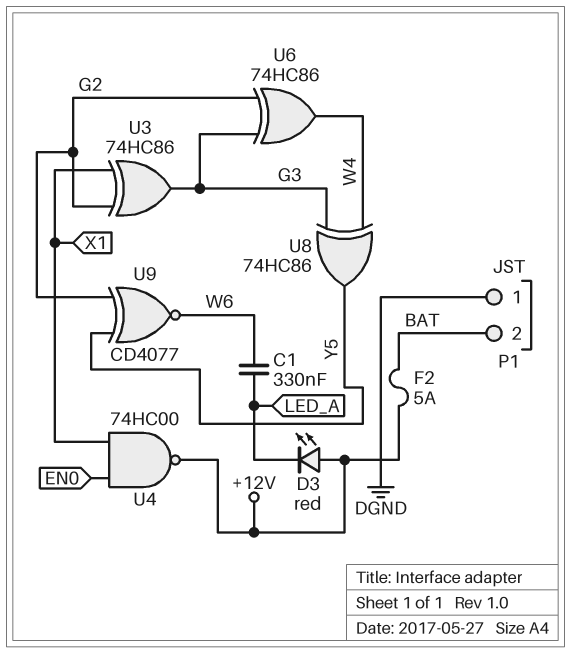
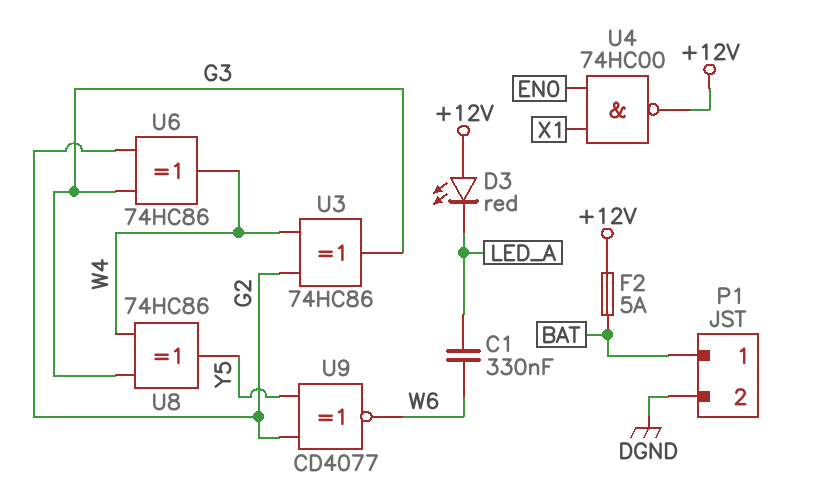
P1 pin 1: DGND -> BAT
P1 pin 2: BAT -> DGND
U3: XOR 74HC86 (in G2, in X1, out G3) -> XOR 74HC86 (in G2, in W4, out G3)

